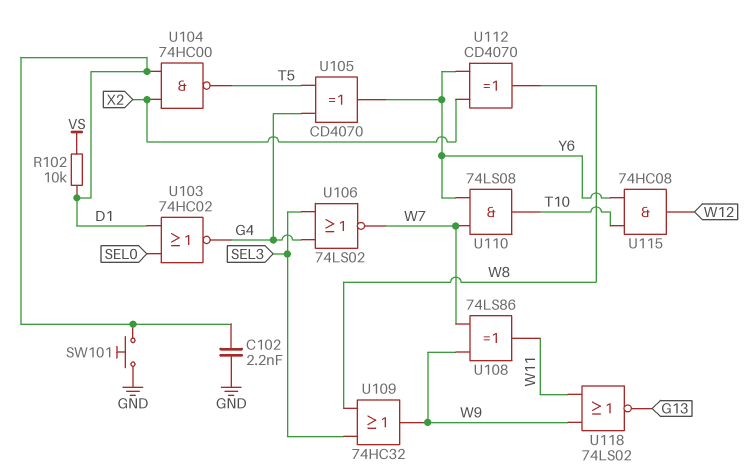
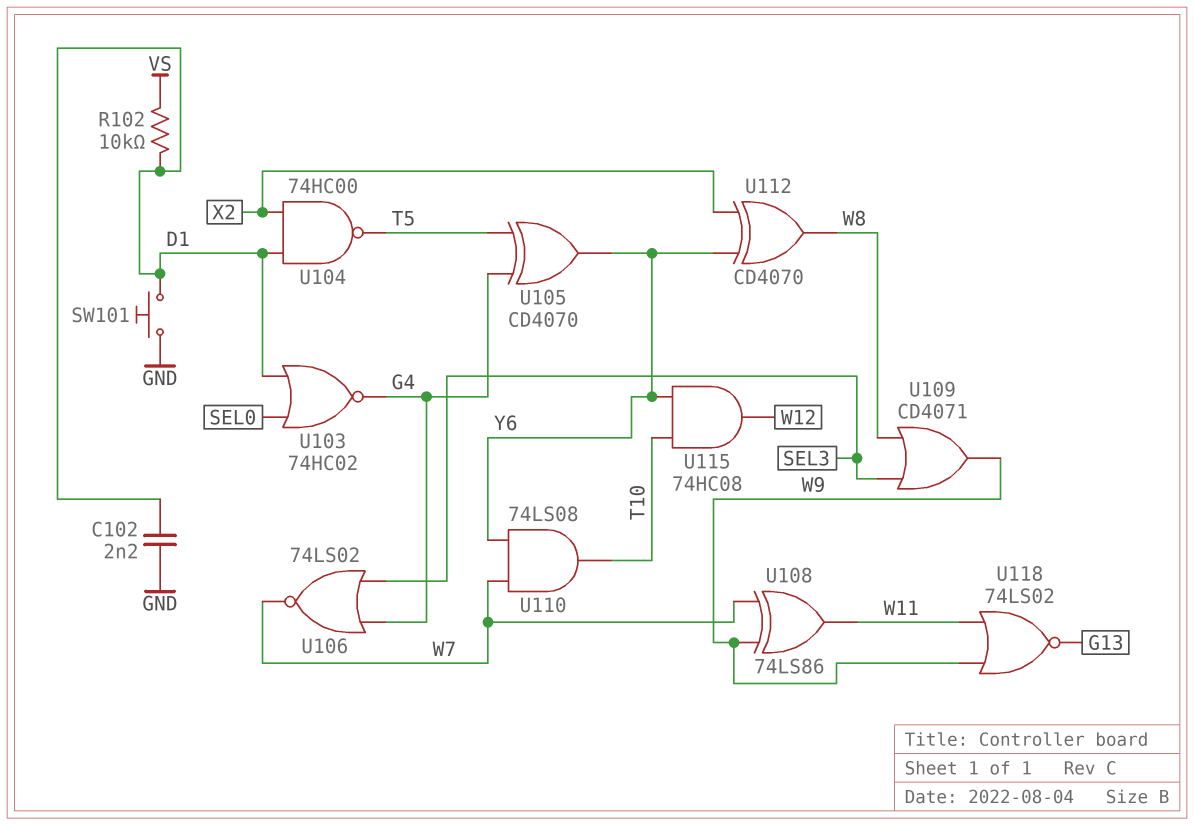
U109: OR 74HC32 (in SEL3, in W8, out W9) -> OR CD4071 (in SEL3, in W8, out W9)

